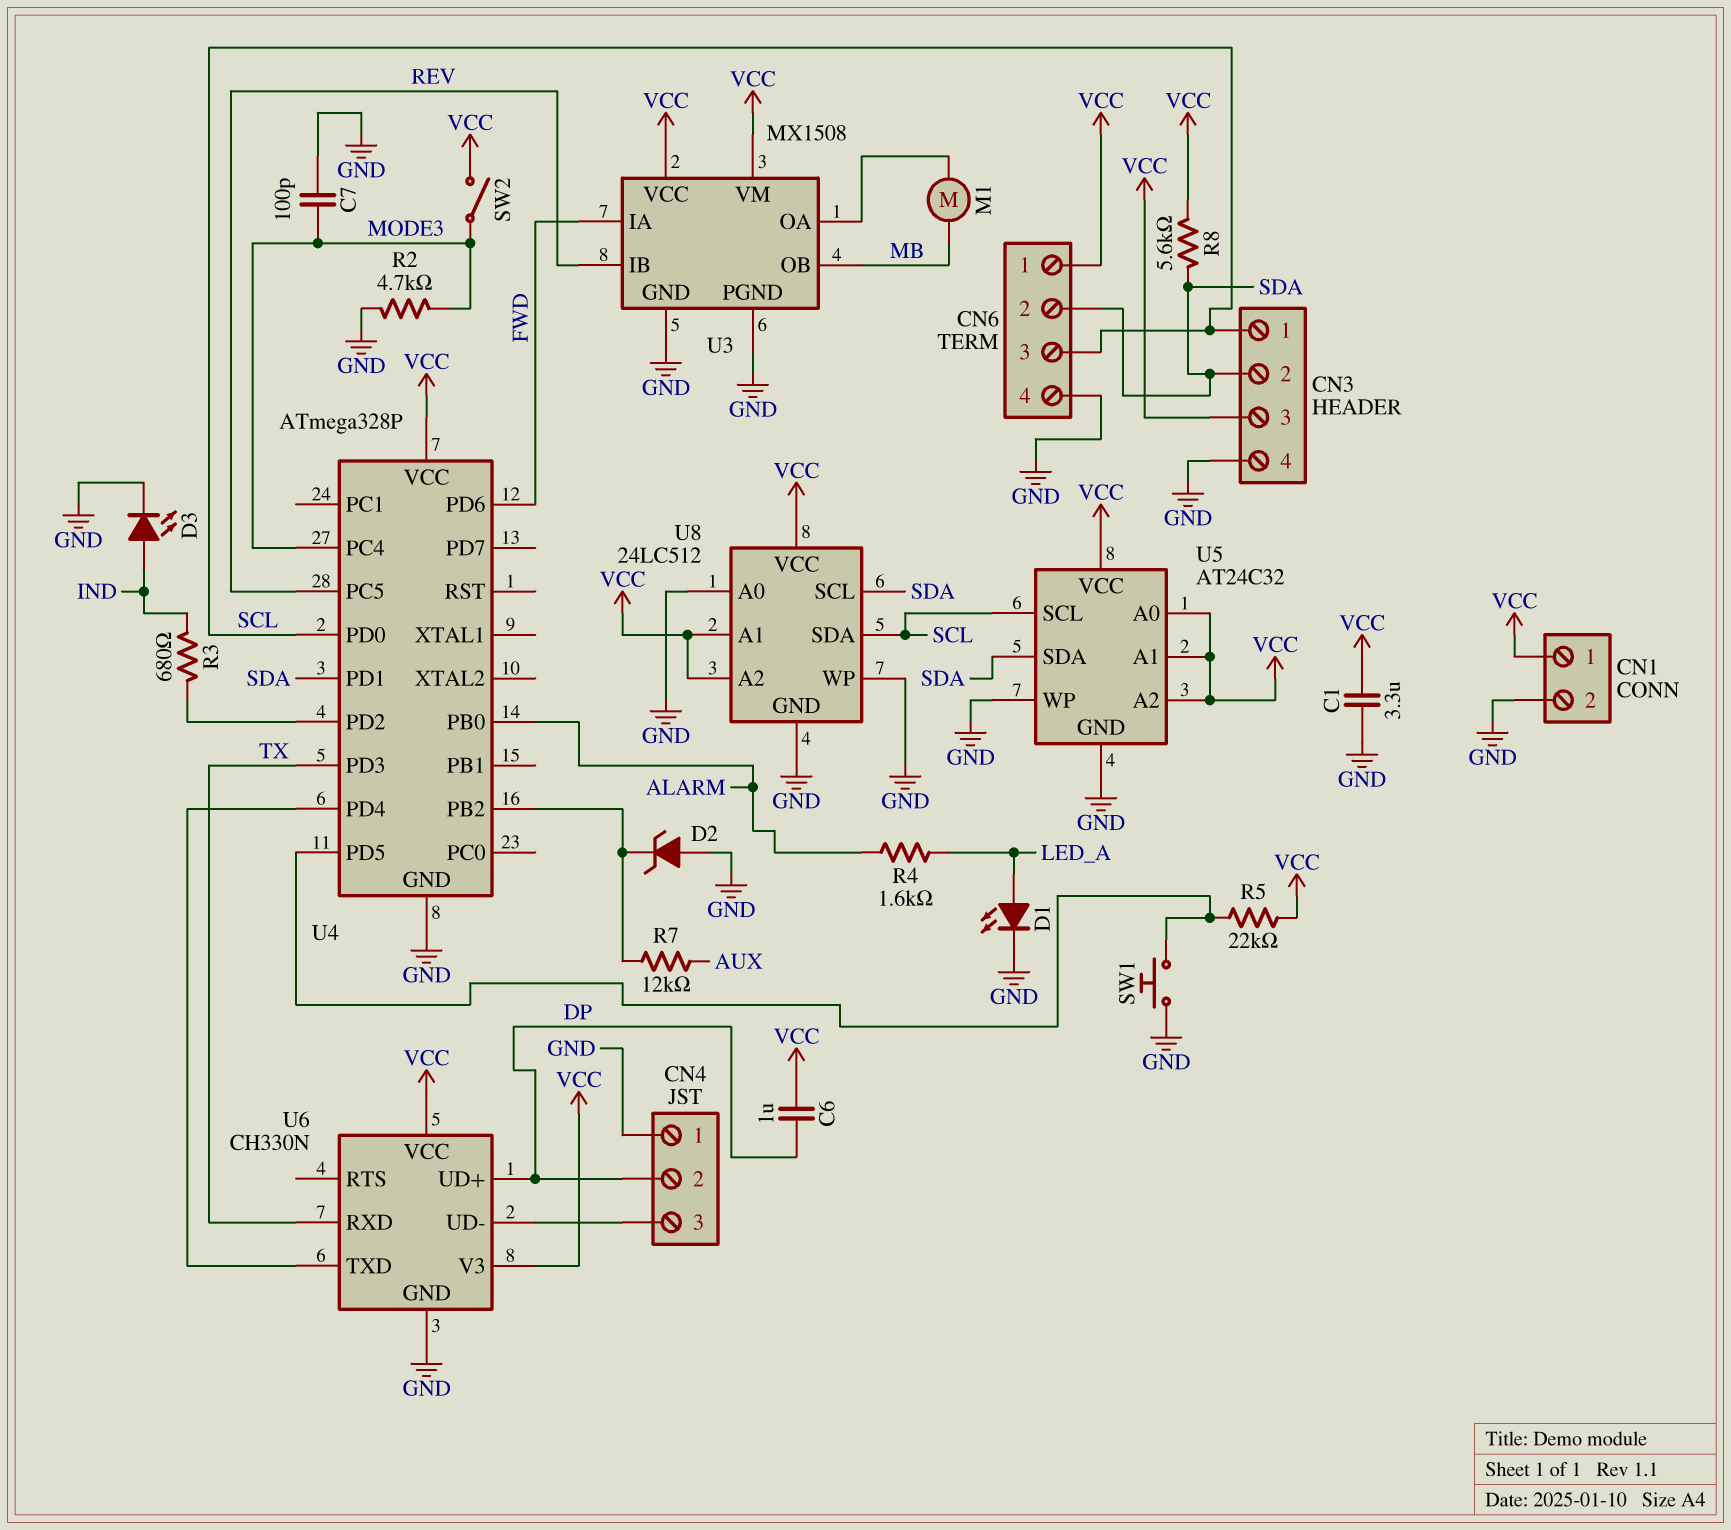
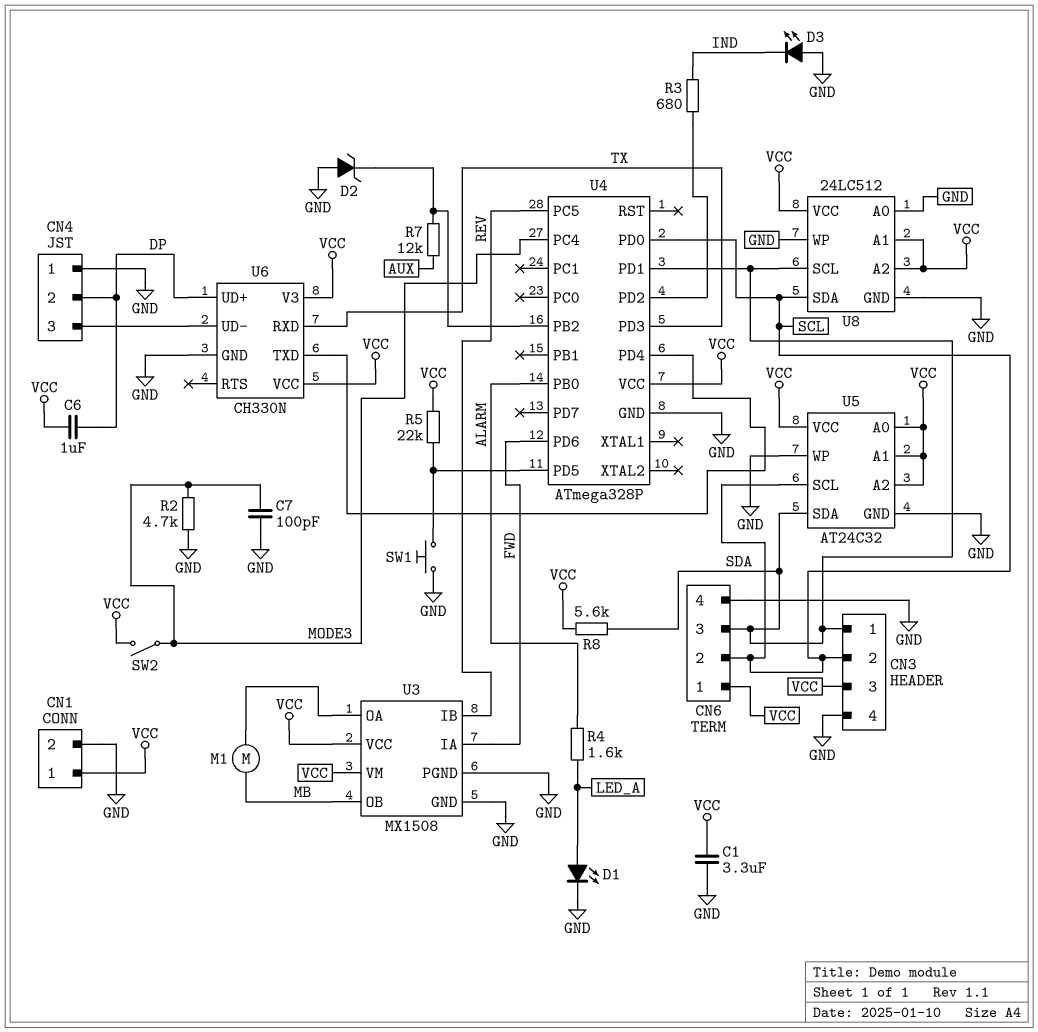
CN3 pin 1: SCL -> SDA
CN3 pin 2: SDA -> SCL
CN6 pin 2: SDA -> SCL
CN6 pin 3: SCL -> SDA
D3: LED (A IND, K GND) -> LED (A GND, K IND)

